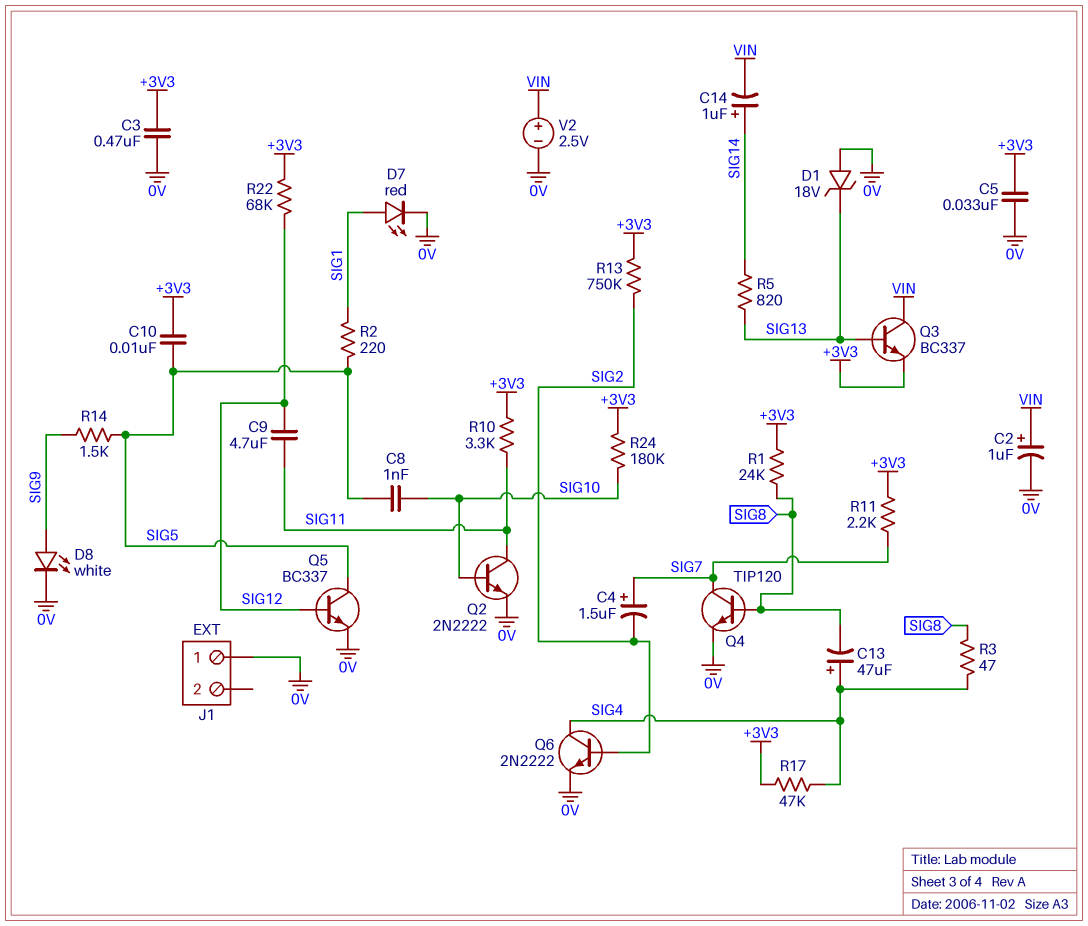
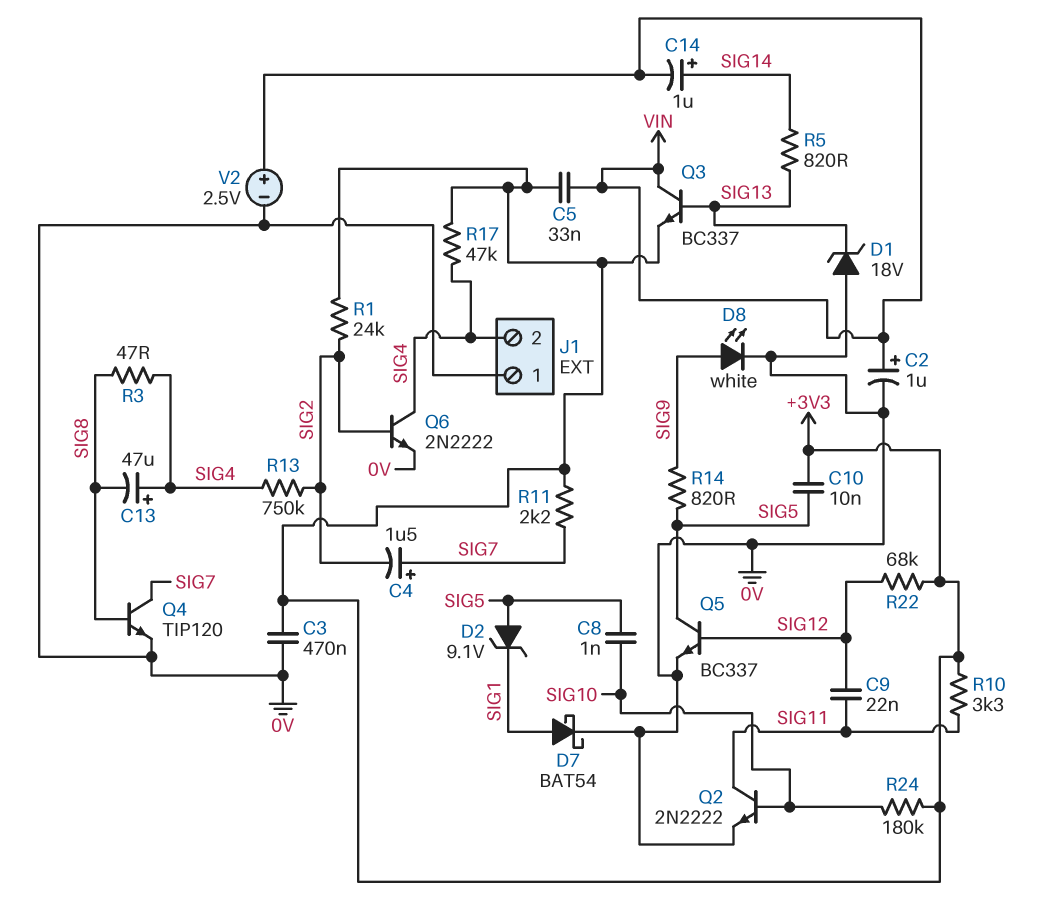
C5: 33nF (+3V3, 0V) -> 33nF (+3V3, VIN)
C9: 4.7uF (SIG11, SIG12) -> 22nF (SIG11, SIG12)
D2: none -> zener 9.1V (A SIG5, K SIG1)
D7: LED red (A SIG1, K 0V) -> schottky BAT54 (A SIG1, K 0V)
J1 pin 2: none -> SIG4
R1: 24k (+3V3, SIG8) -> 24k (+3V3, SIG2)
R2: 220 (SIG1, SIG5) -> none
R13: 750k (+3V3, SIG2) -> 750k (SIG2, SIG4)
R14: 1.5k (SIG5, SIG9) -> 820 (SIG5, SIG9)

